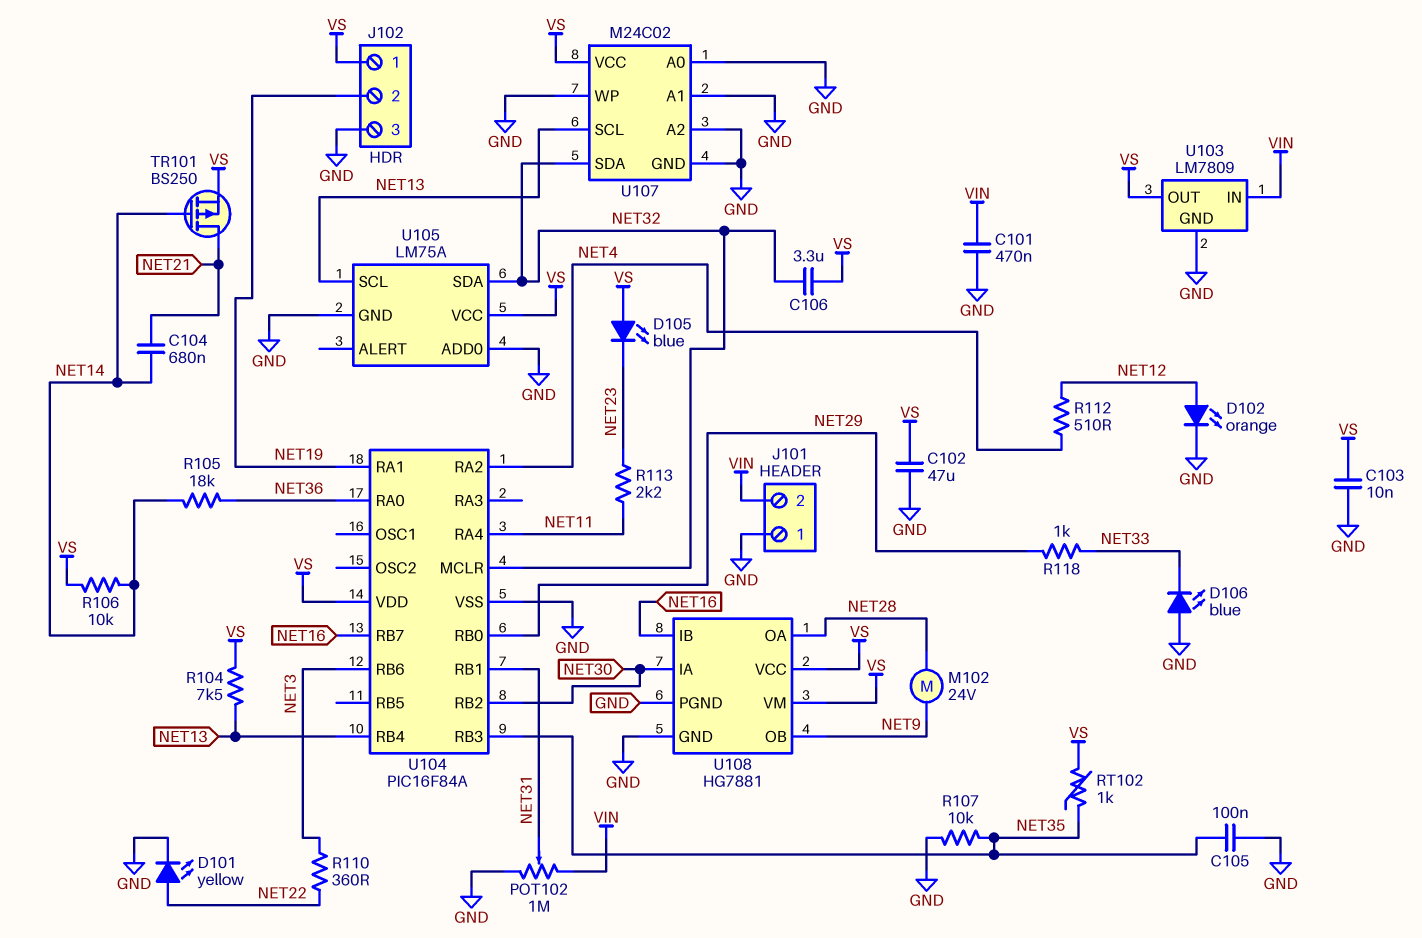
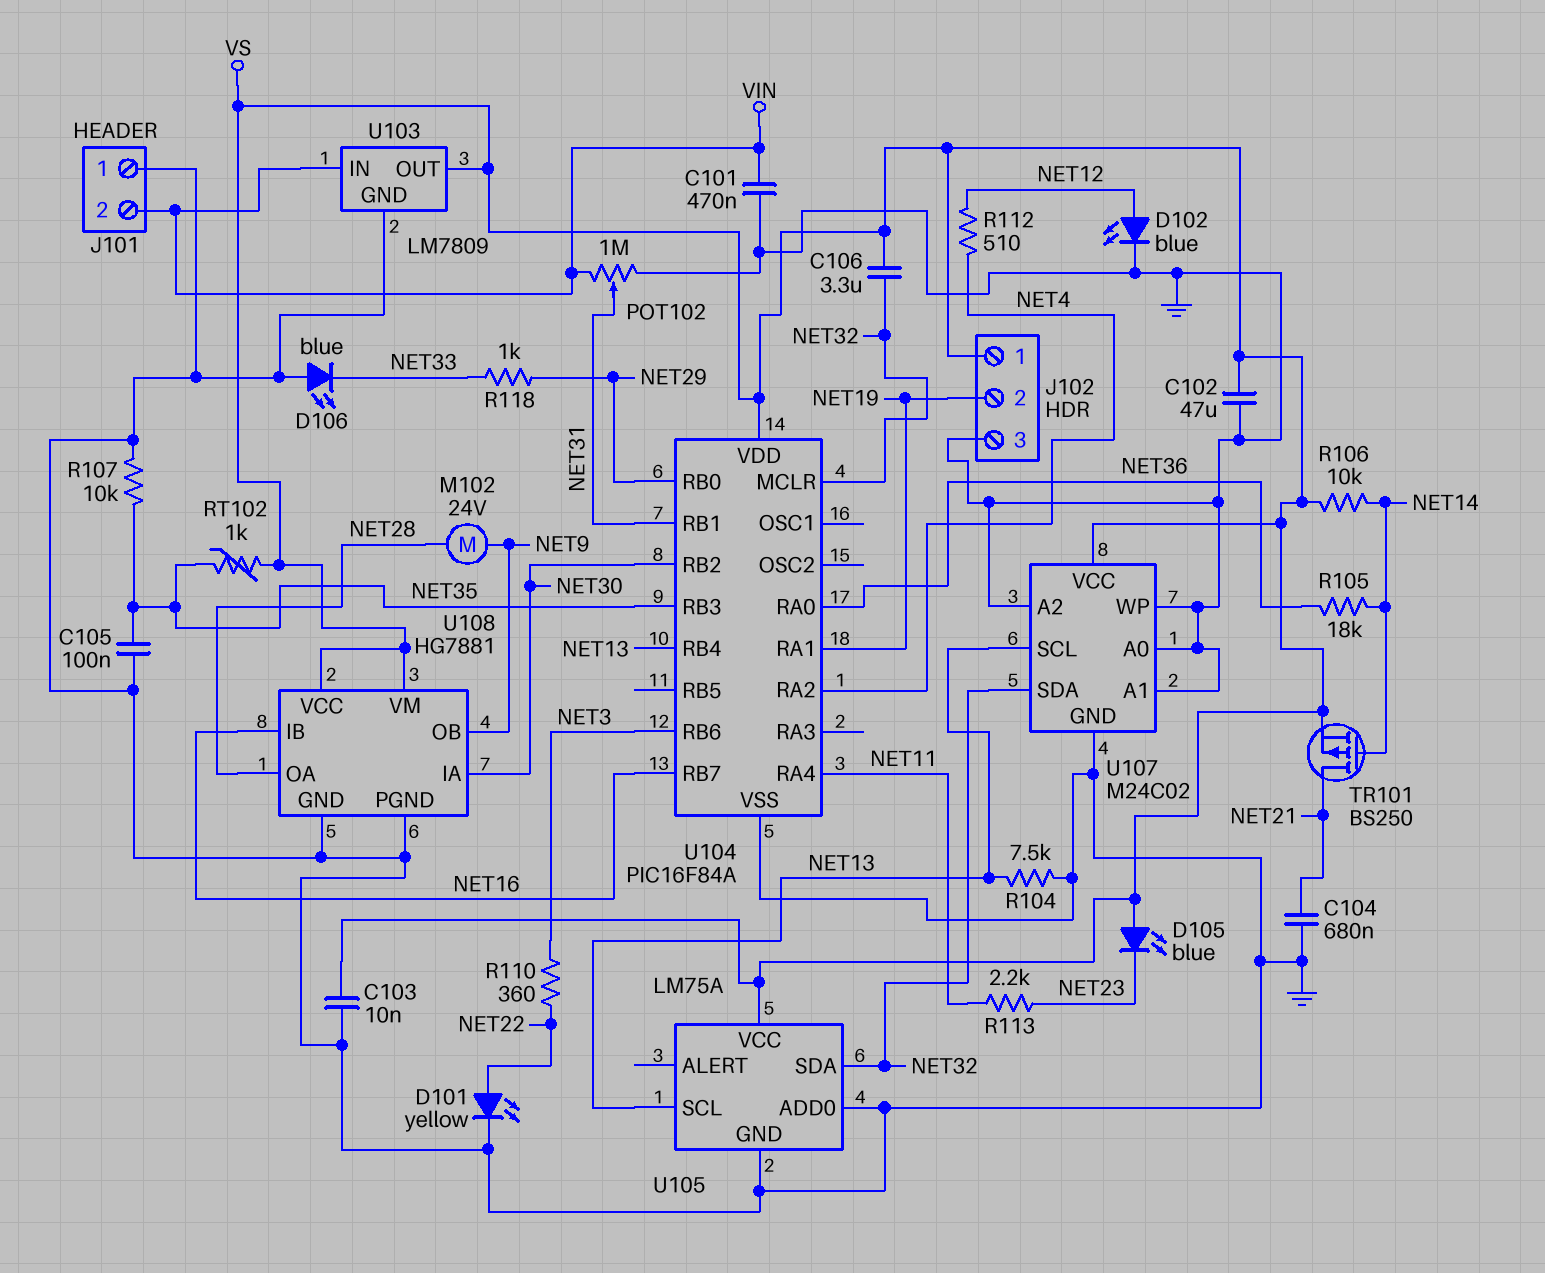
C104: 680nF (NET14, NET21) -> 680nF (GND, NET21)
D102: LED orange (A NET12, K GND) -> LED blue (A NET12, K GND)
R104: 7.5k (NET13, VS) -> 7.5k (GND, NET13)

